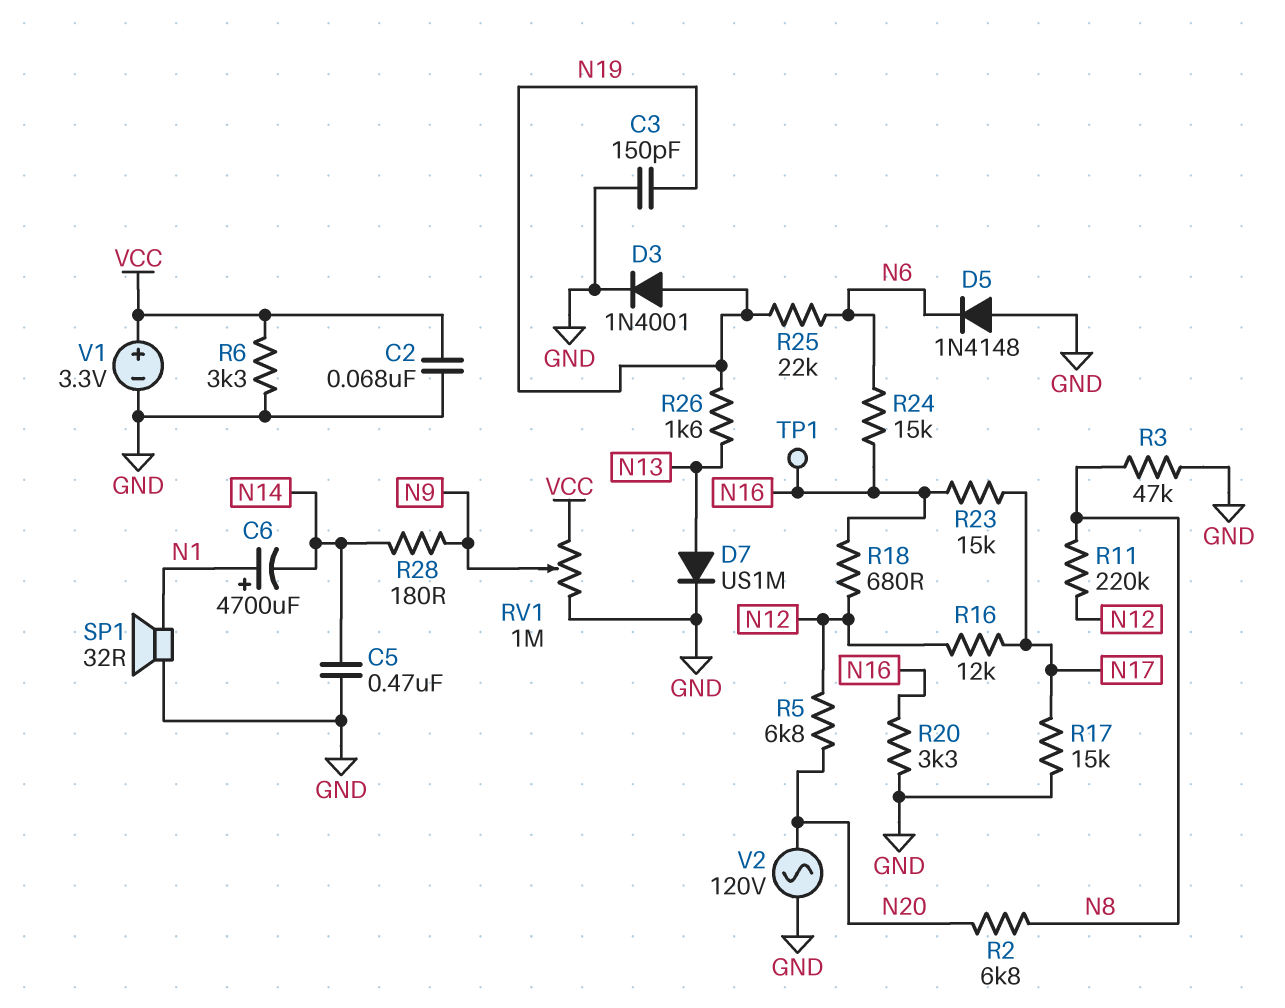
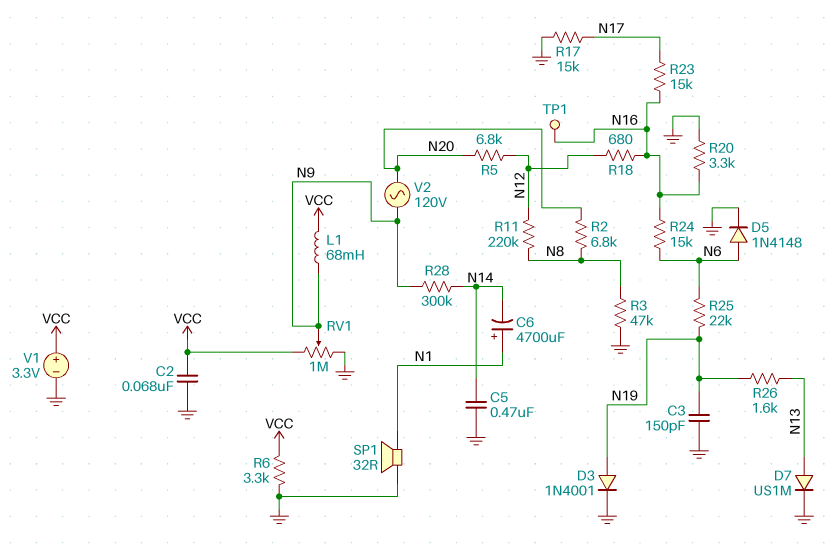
D5: diode 1N4148 (A GND, K N6) -> diode 1N4148 (A N6, K GND)
L1: none -> 68mH (N9, VCC)
R16: 12k (N12, N17) -> none
R28: 180 (N9, N14) -> 300k (N9, N14)
V2: AC 120V (GND, N20) -> AC 120V (N9, N20)

